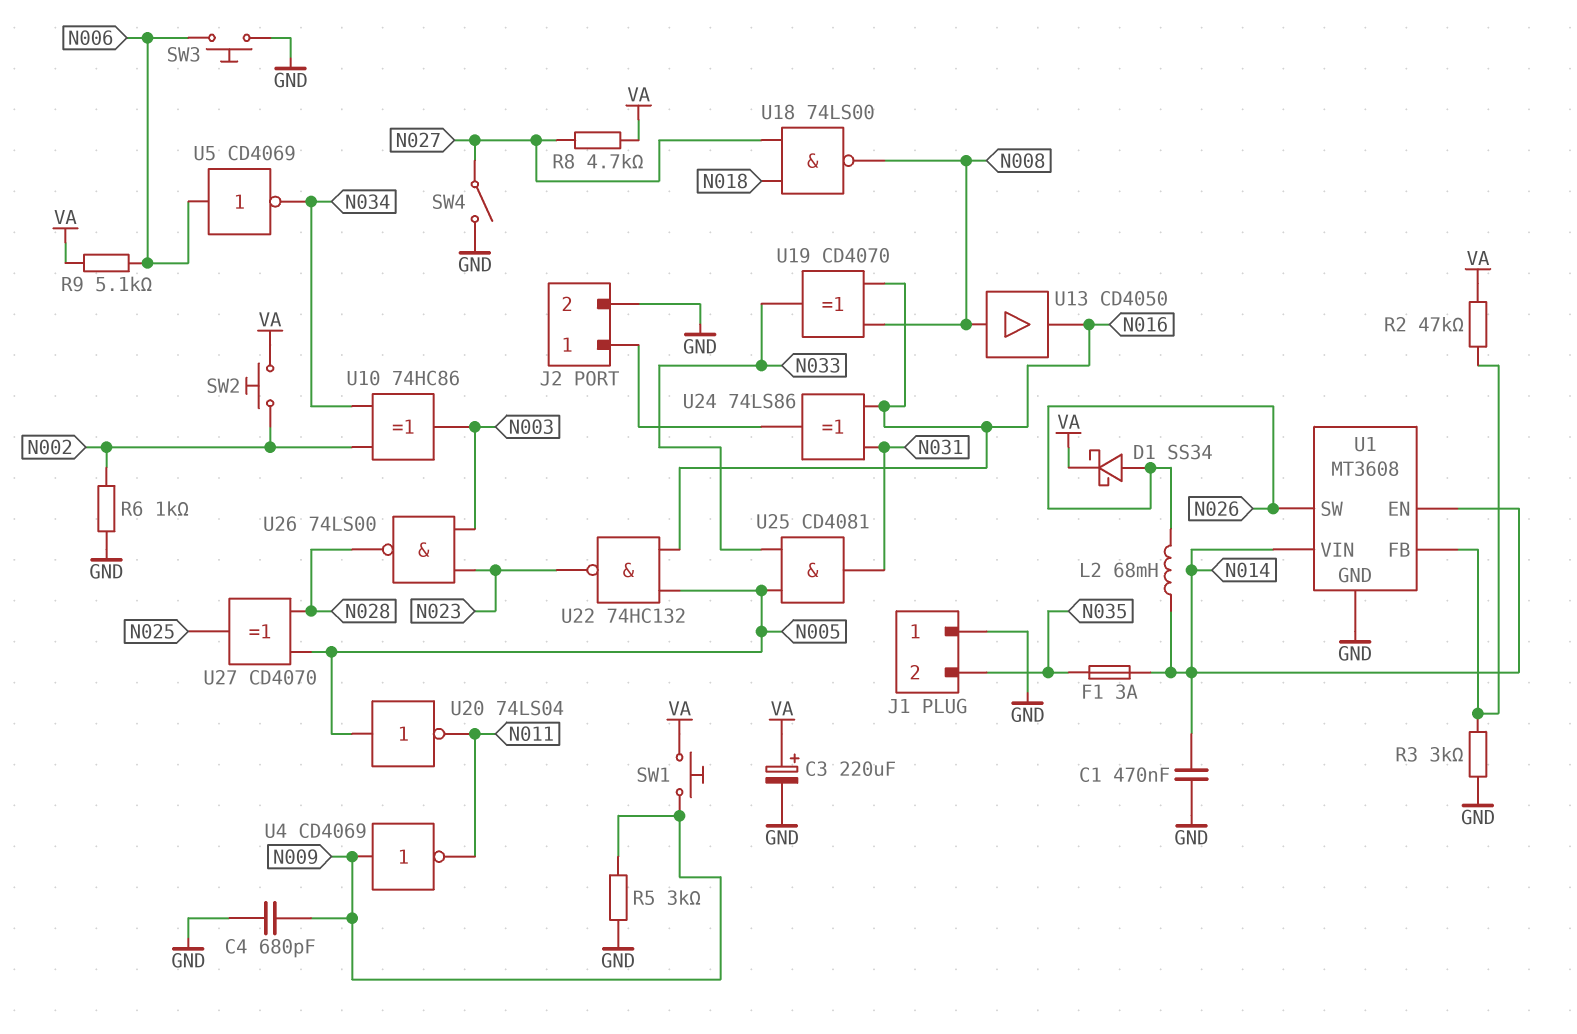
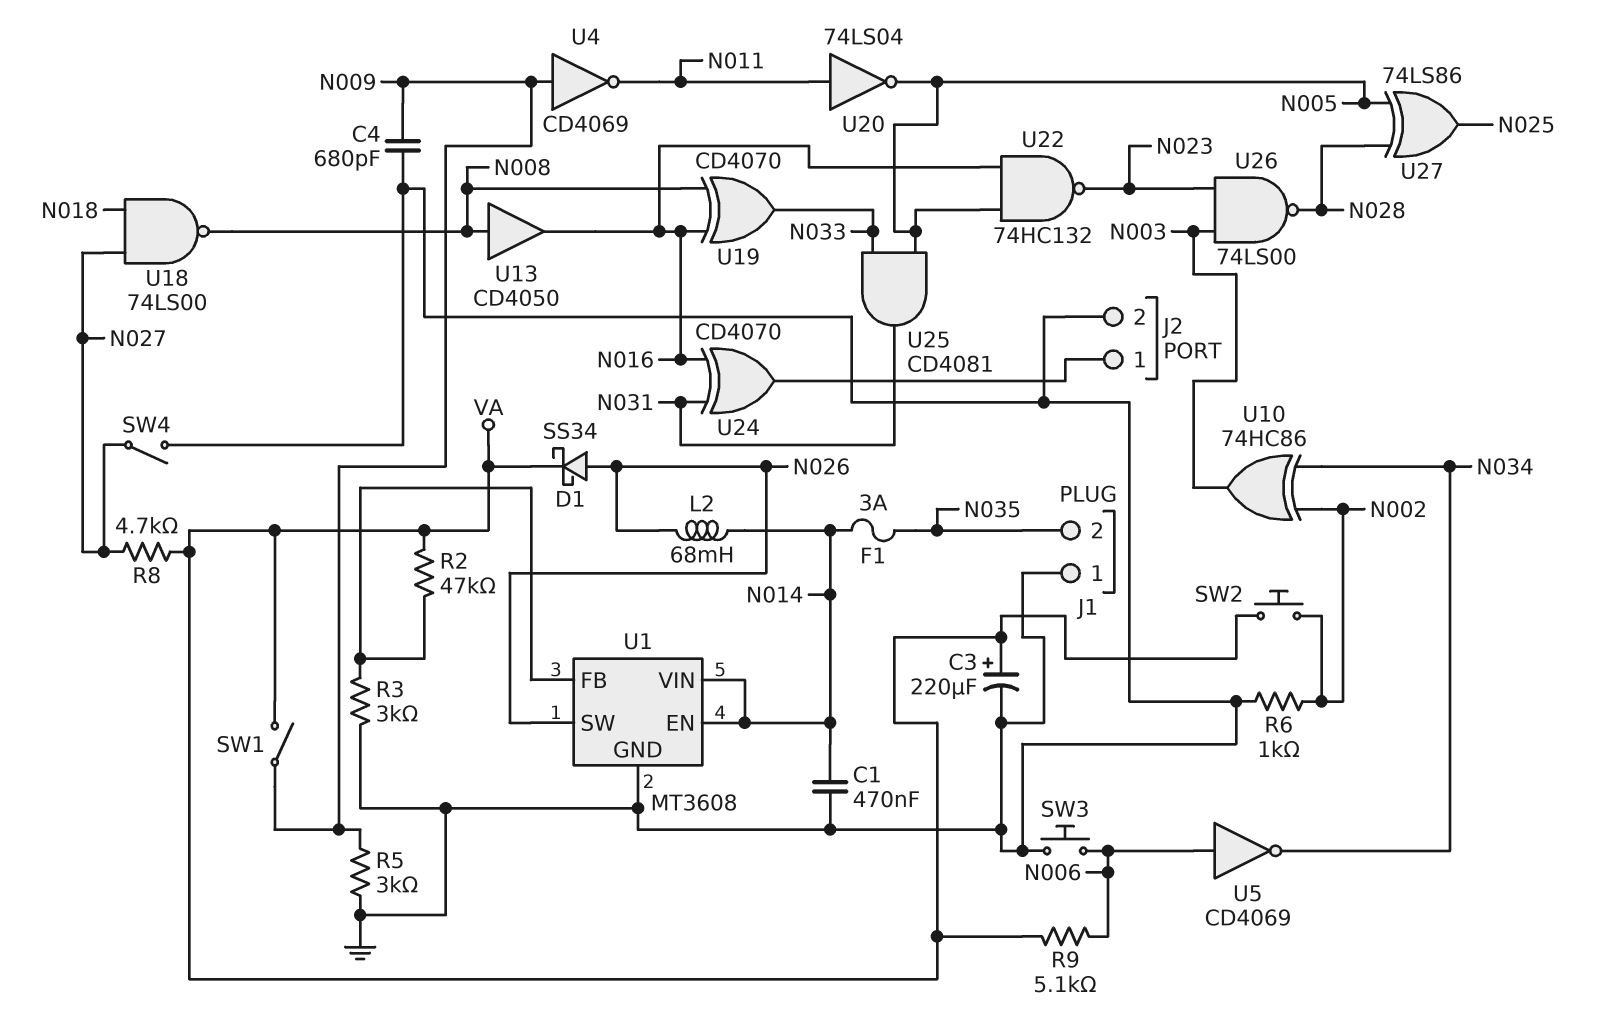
SW1: button (N009, VA) -> switch (N009, VA)
U20: NOT 74LS04 (in N005, out N011) -> NOT 74LS04 (in N011, out N005)
U24: XOR 74LS86 (in N016, in N031, out J2/1) -> XOR CD4070 (in N016, in N031, out J2/1)
U27: XOR CD4070 (in N005, in N028, out N025) -> XOR 74LS86 (in N005, in N028, out N025)

